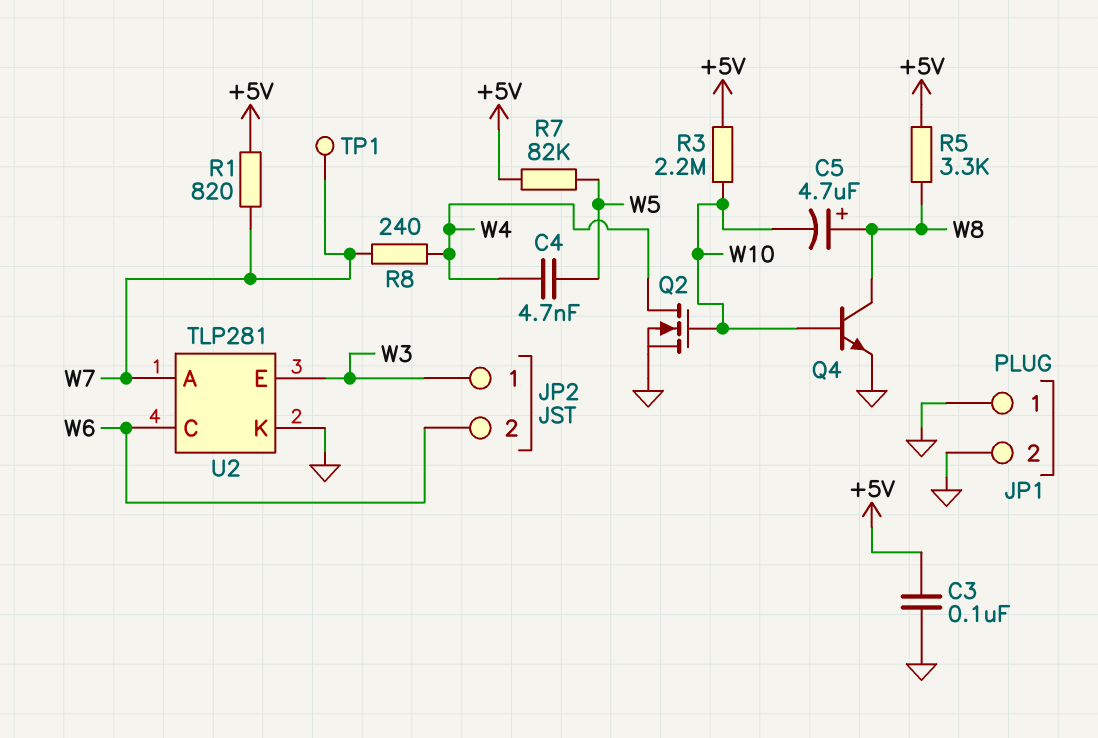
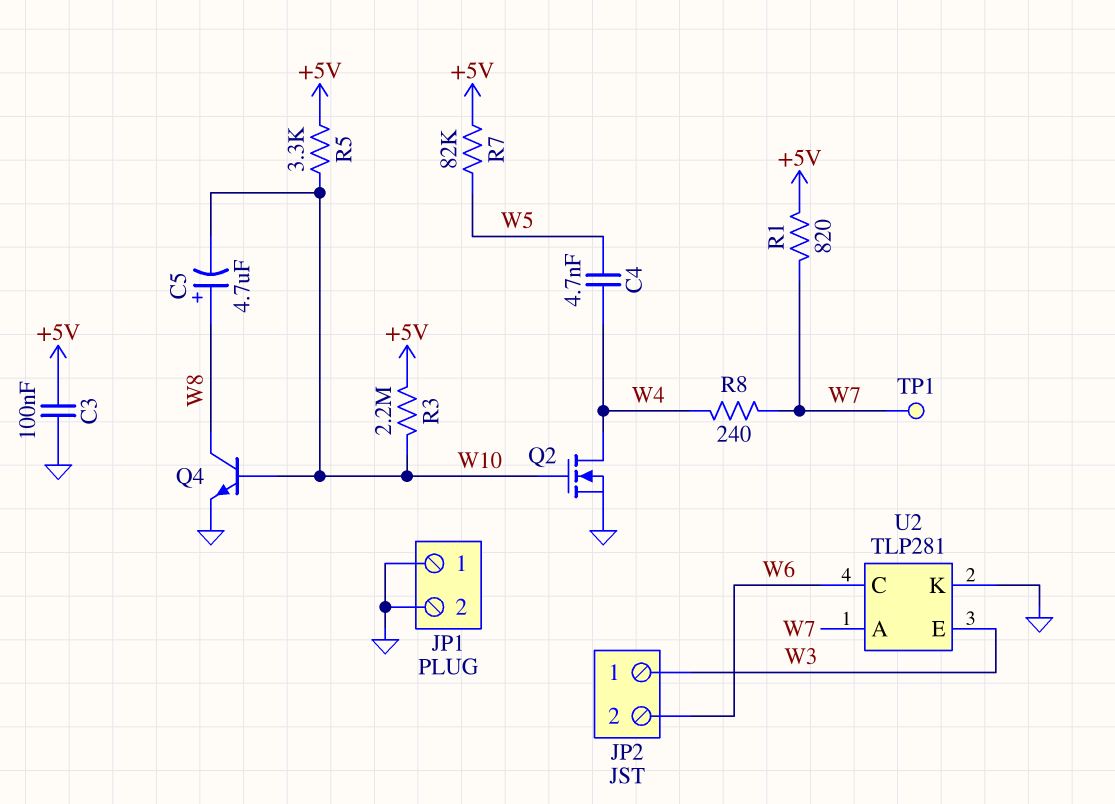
R5: 3.3k (+5V, W8) -> 3.3k (+5V, W10)

